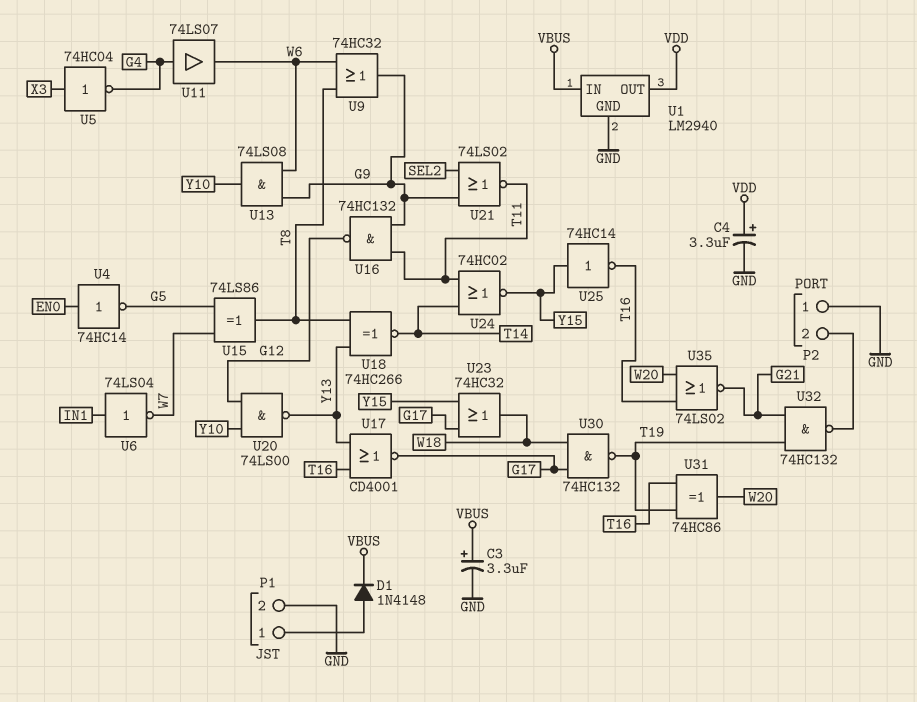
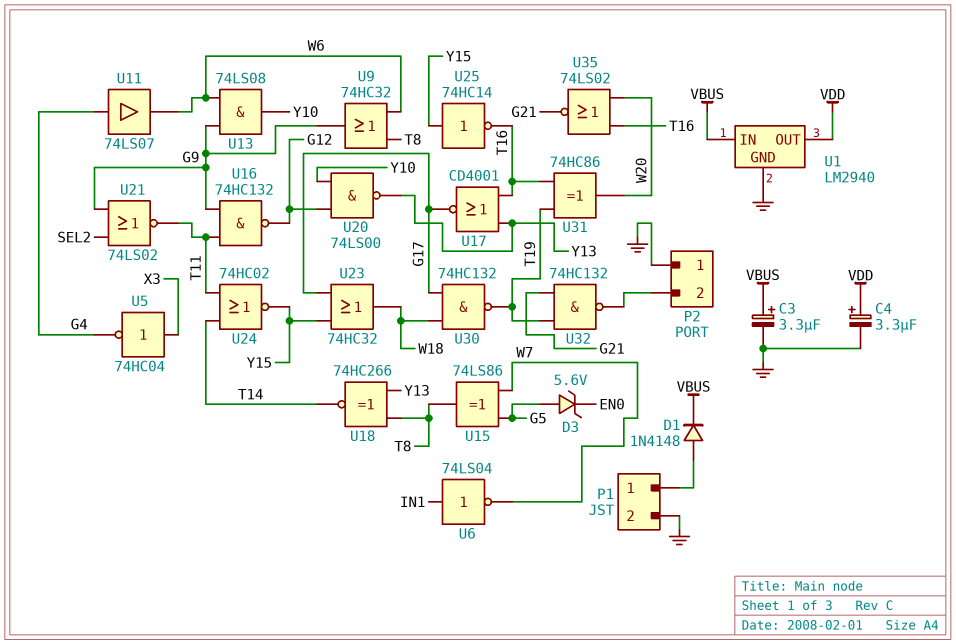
D3: none -> zener 5.6V (A G5, K EN0)
U4: NOT 74HC14 (in EN0, out G5) -> none

